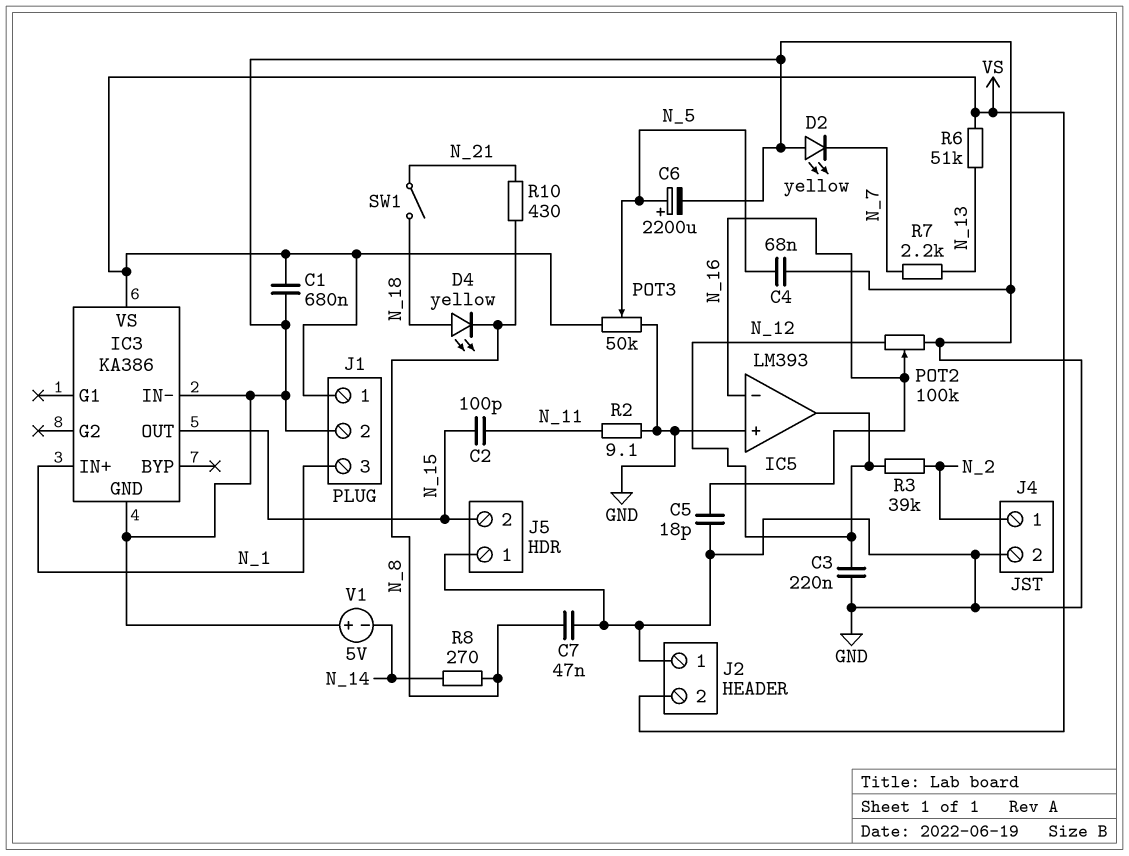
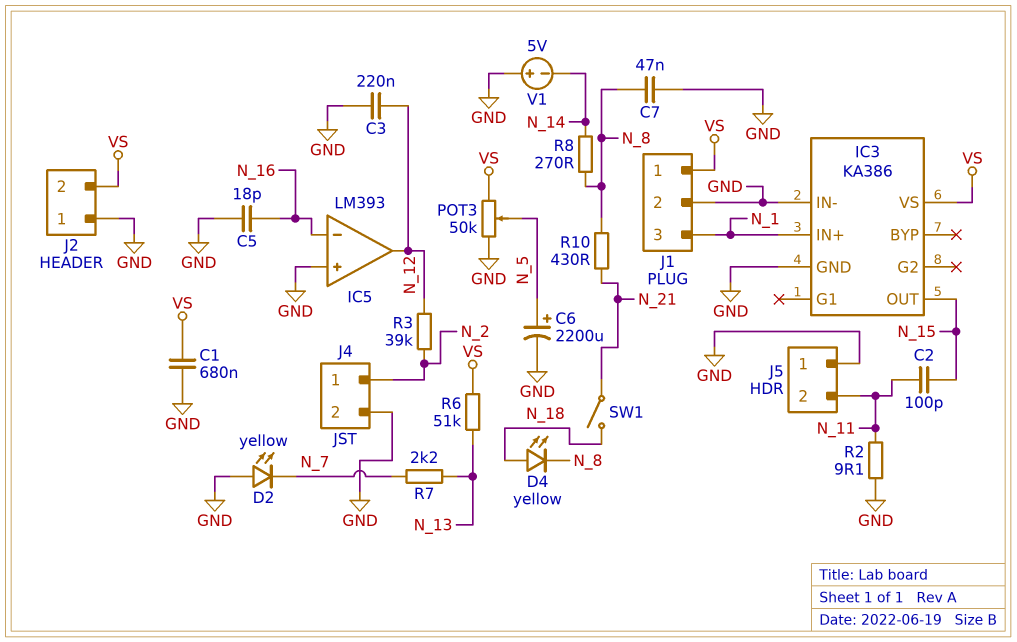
C4: 68nF (GND, N_5) -> none
J5 pin 2: N_15 -> N_11
POT2: 100k (GND, N_12, wiper N_16) -> none

